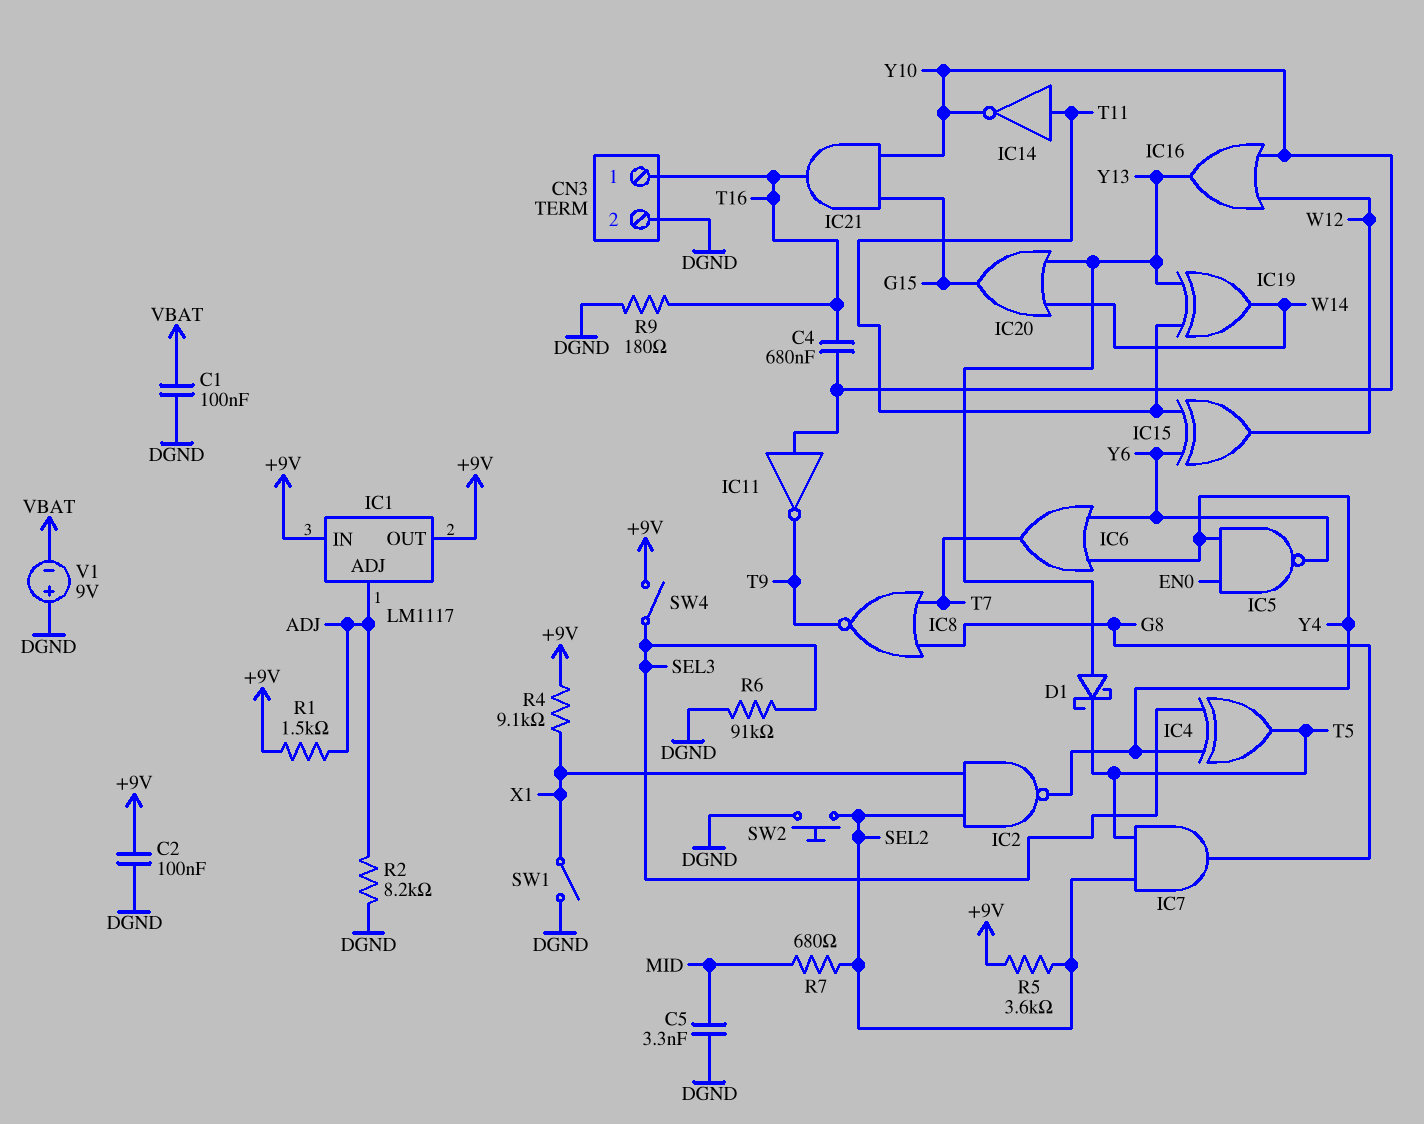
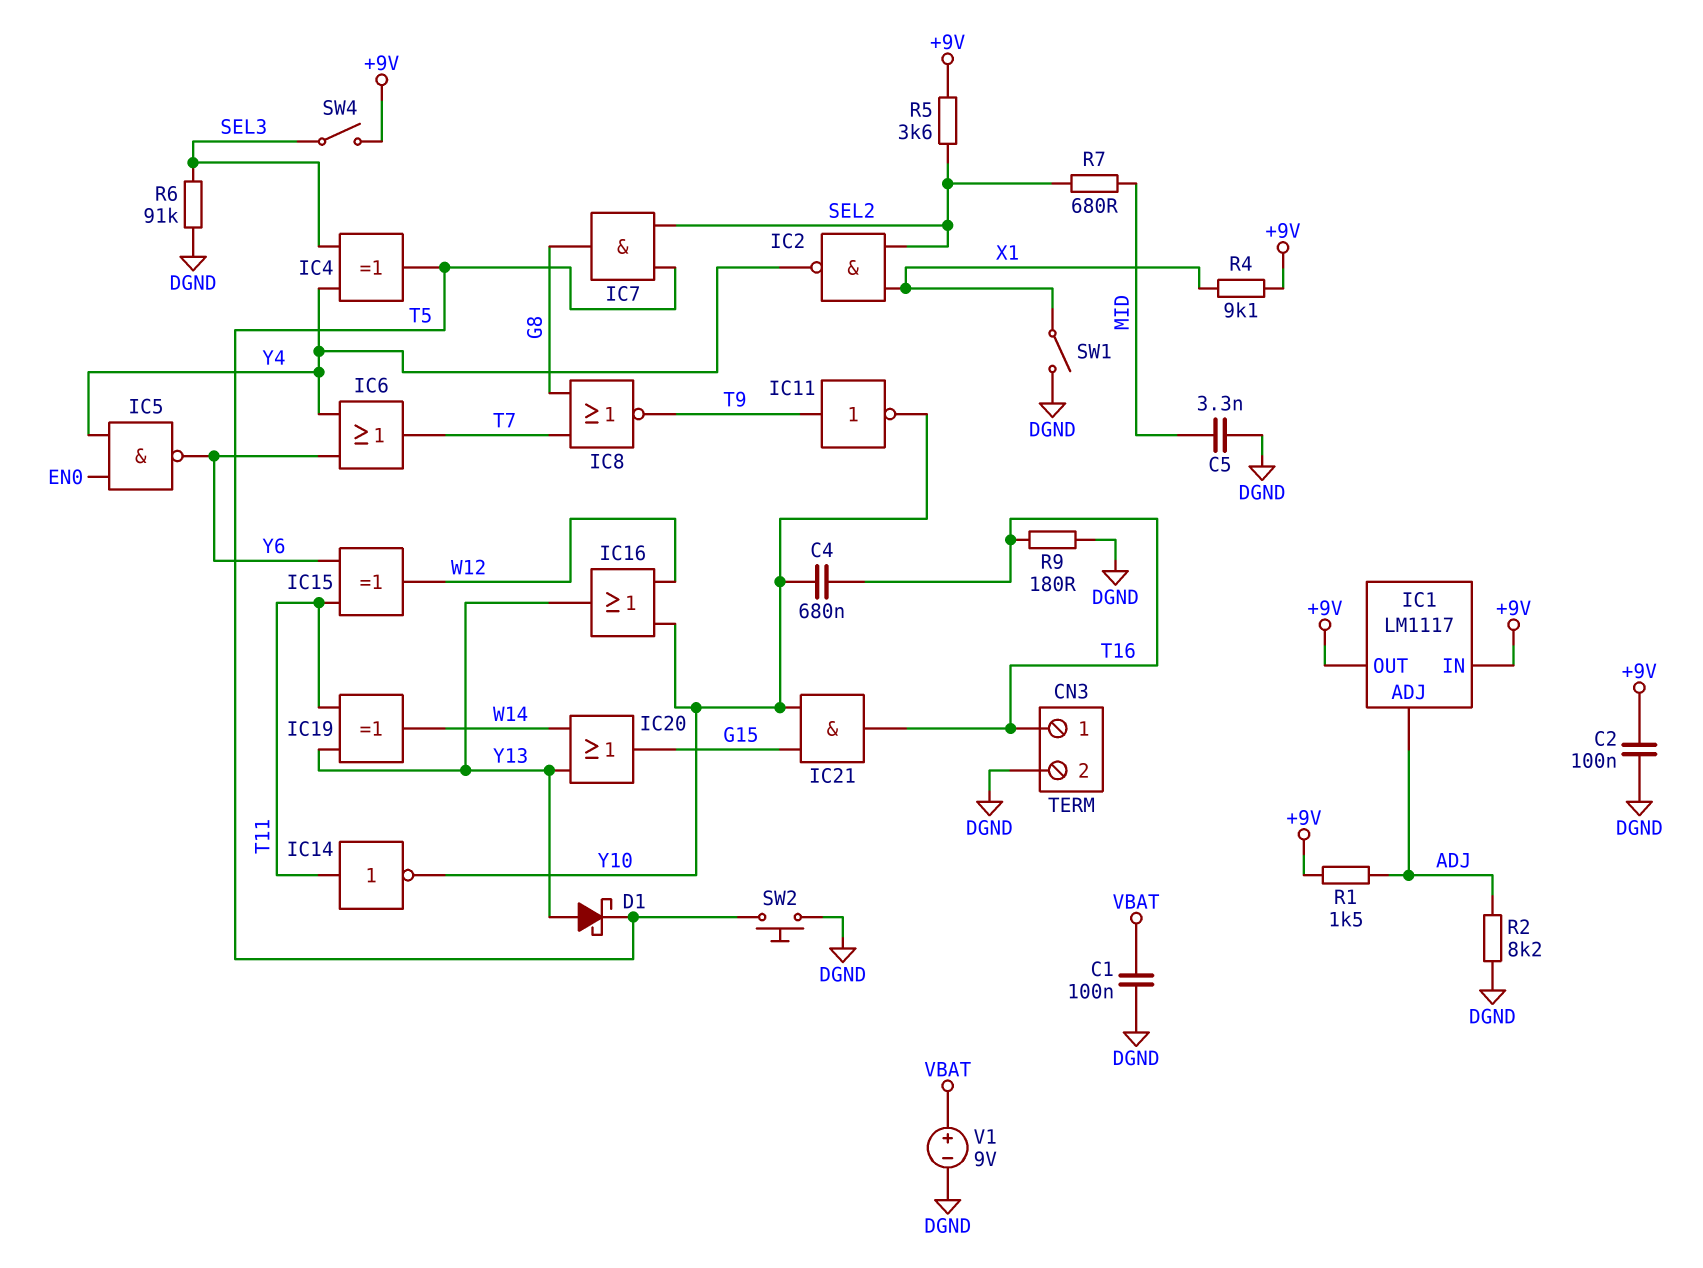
IC11: NOT (in Y10, out T9) -> NOT (in T9, out Y10)
SW2: button (DGND, SEL2) -> button (DGND, T5)
V1: 9V (plus DGND, minus VBAT) -> 9V (plus VBAT, minus DGND)

